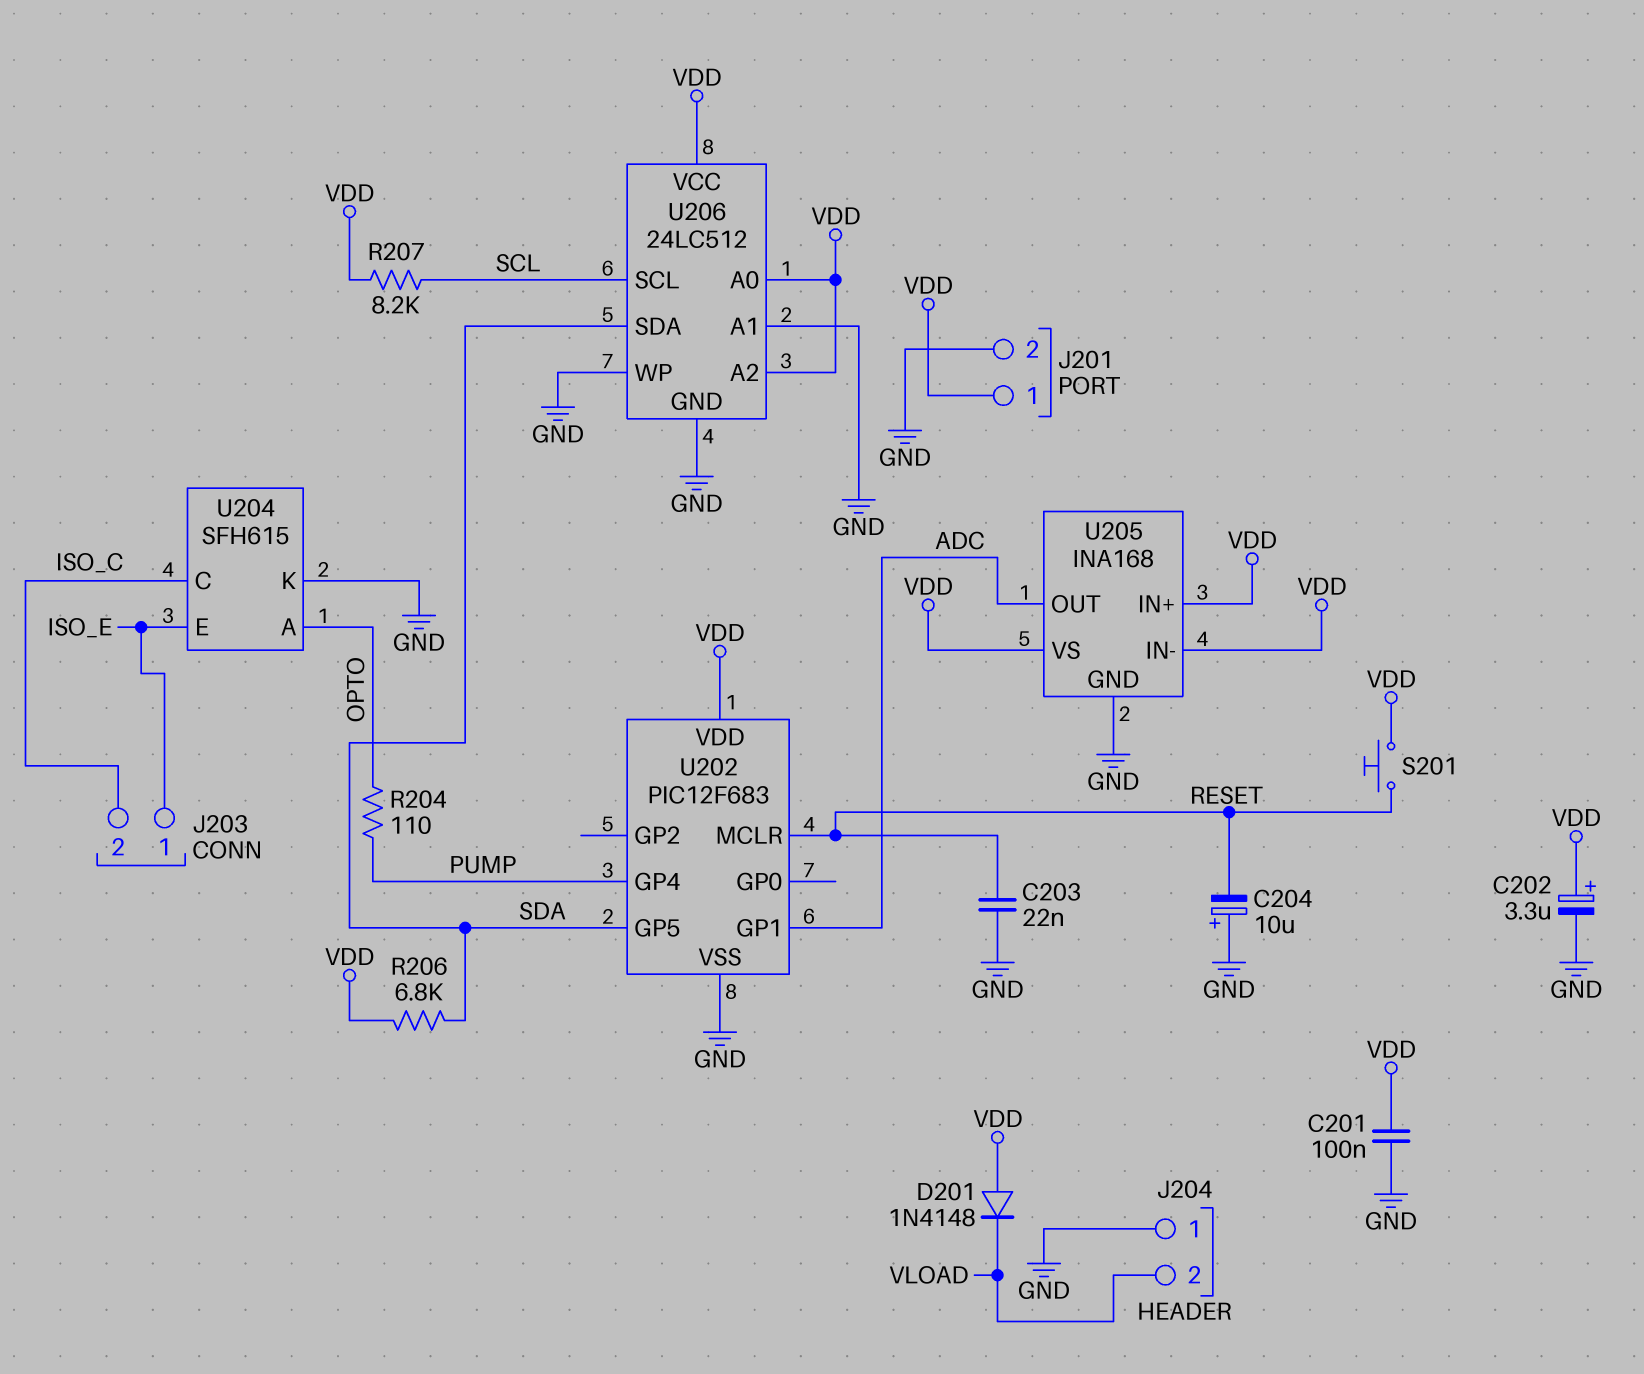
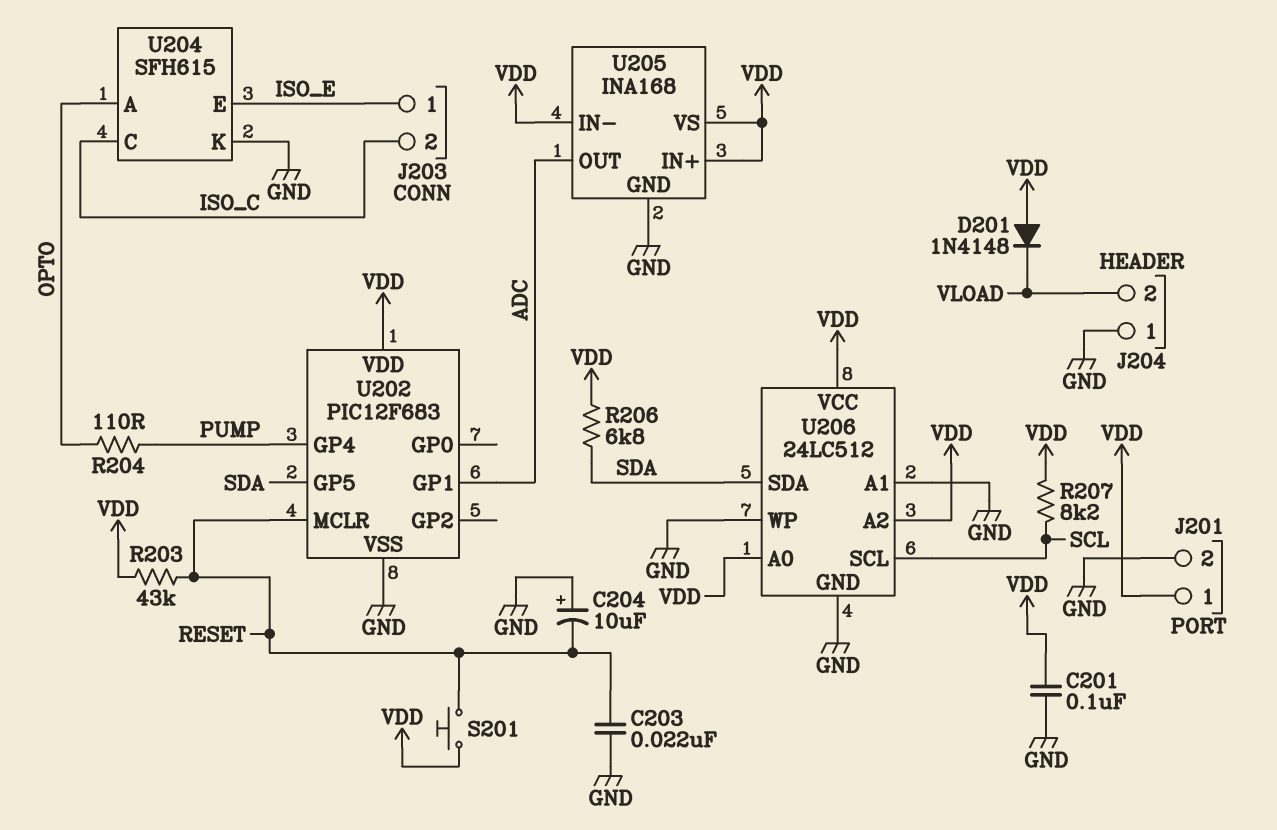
C202: 3.3uF (plus VDD, minus GND) -> none
R203: none -> 43k (RESET, VDD)

